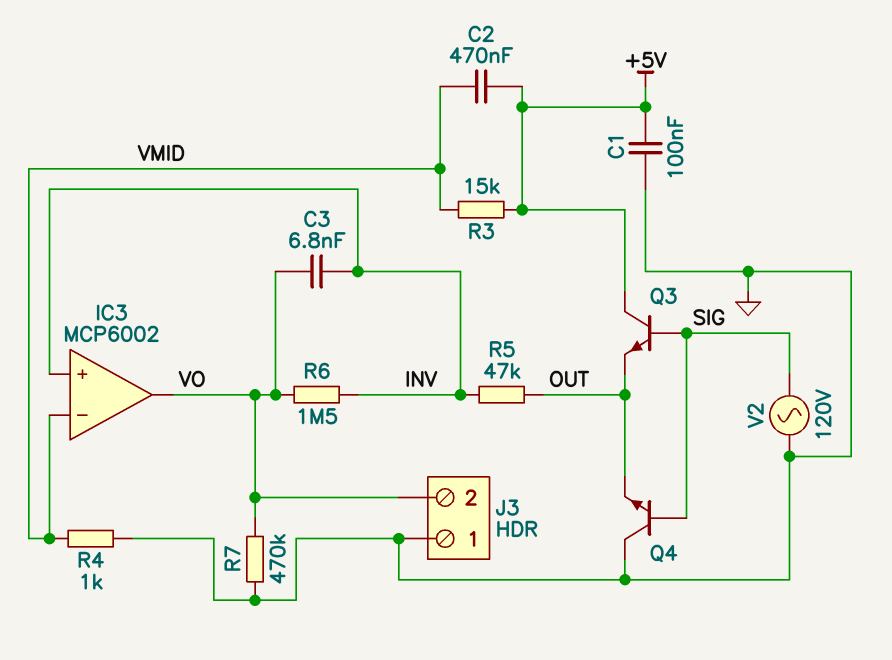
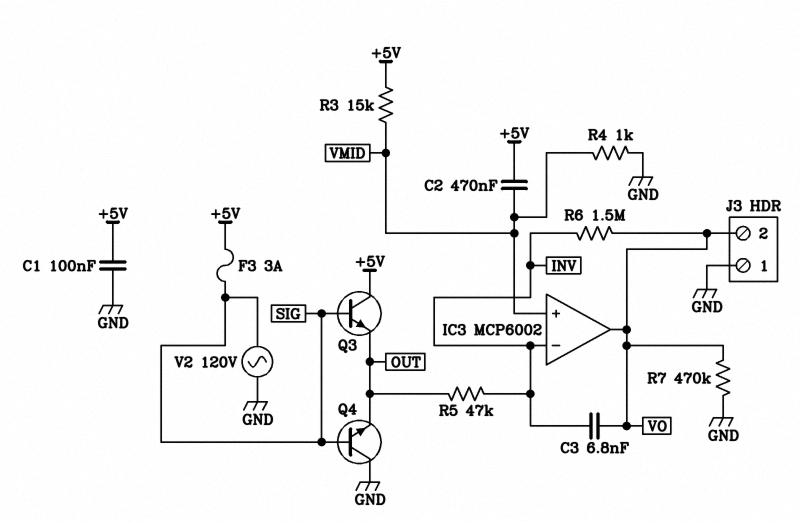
F3: none -> 3A (+5V, SIG)
IC3 pin in+: INV -> VMID
IC3 pin in-: VMID -> INV

